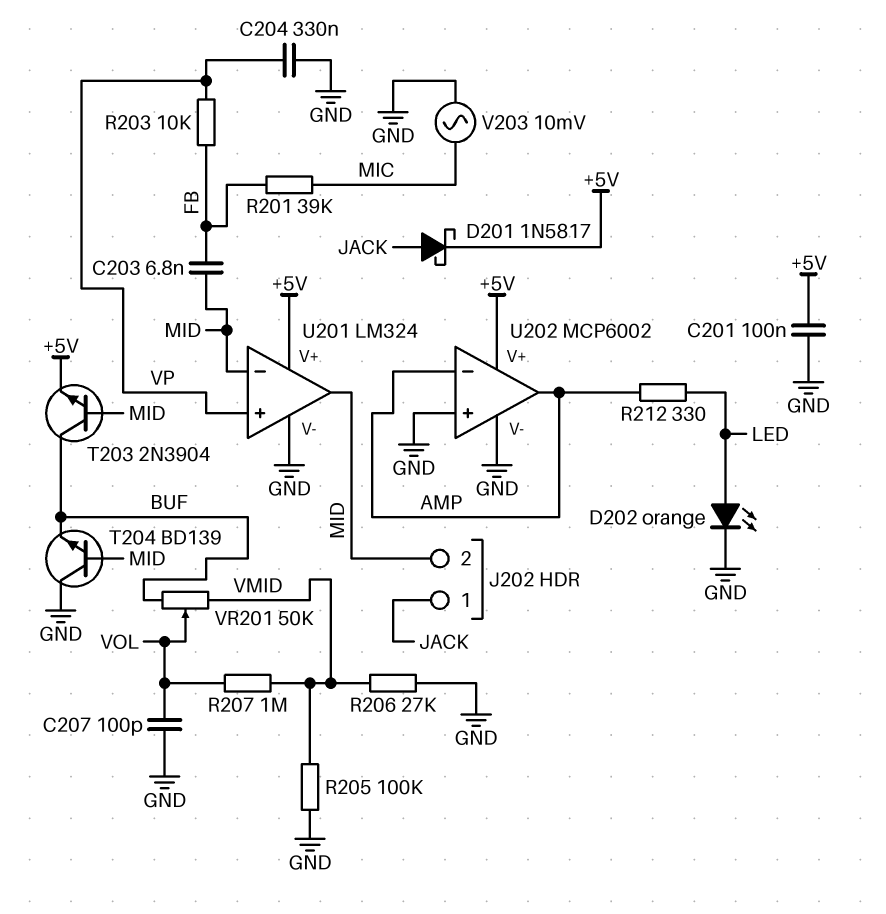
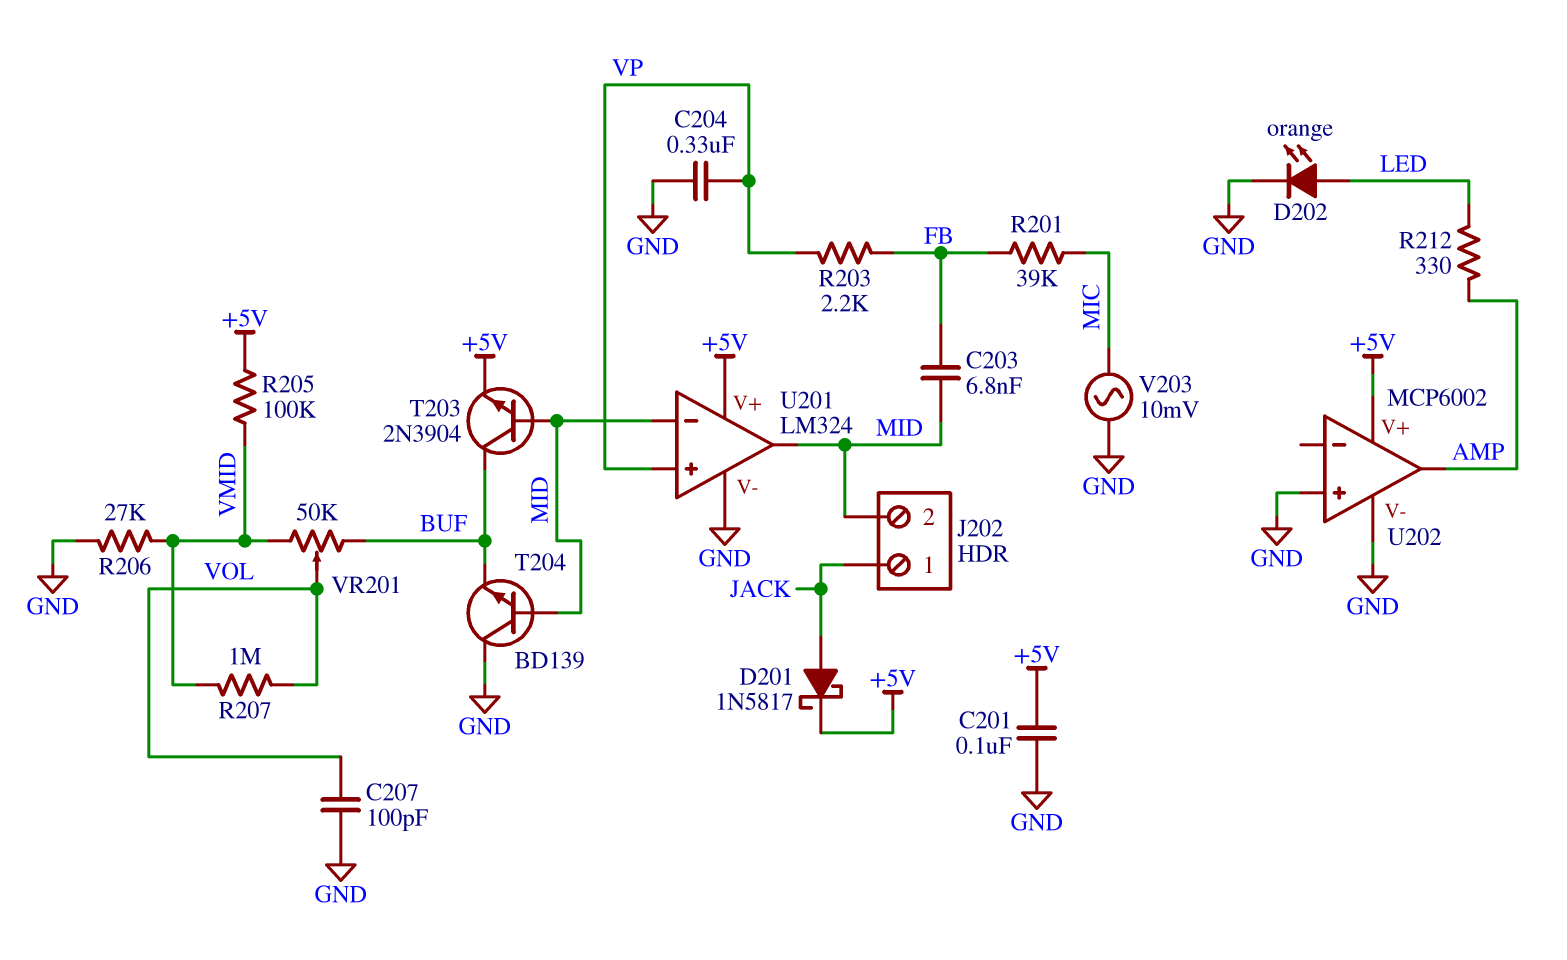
R203: 10k (FB, VP) -> 2.2k (FB, VP)
R205: 100k (GND, VMID) -> 100k (+5V, VMID)
U202 pin in-: AMP -> none

